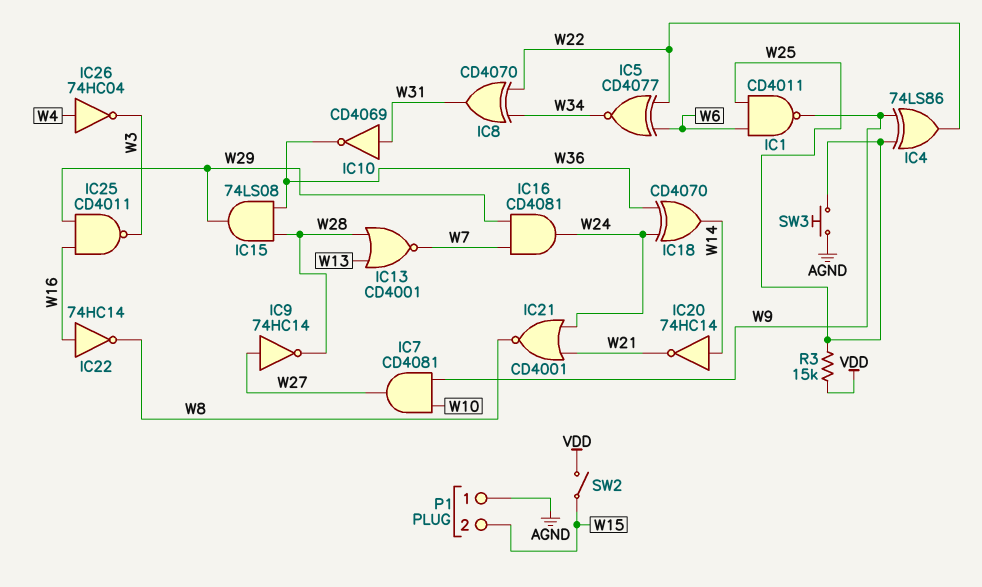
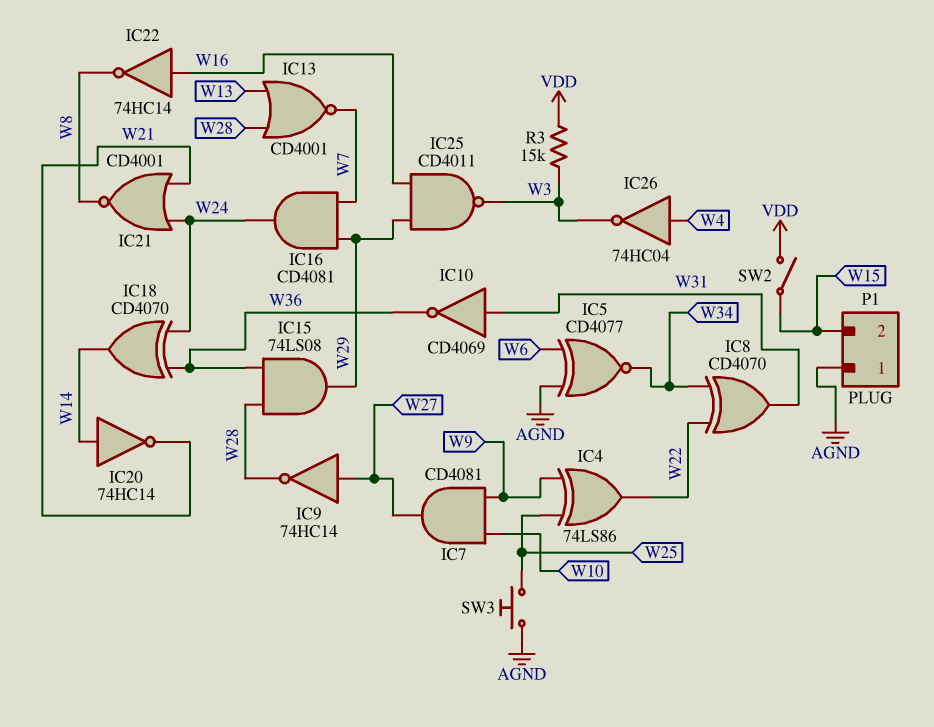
IC1: NAND CD4011 (in W6, in W25, out W9) -> none
IC5: XNOR CD4077 (in W6, in W22, out W34) -> XNOR CD4077 (in AGND, in W6, out W34)
R3: 15k (VDD, W25) -> 15k (VDD, W3)

